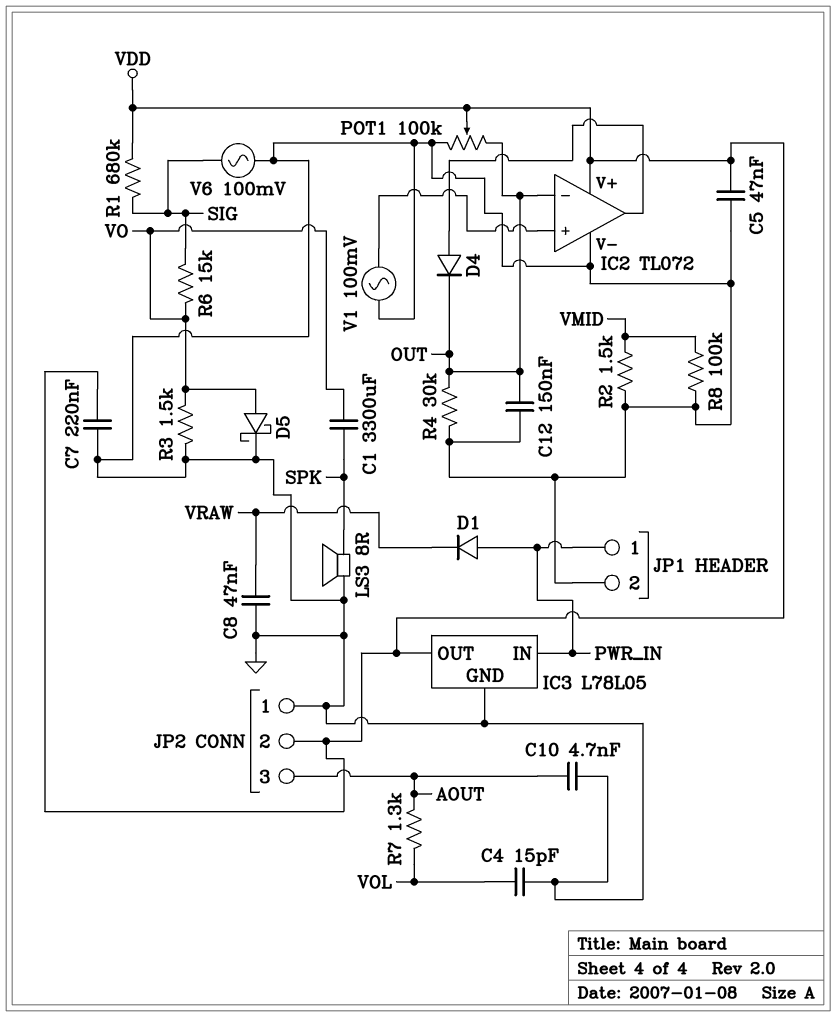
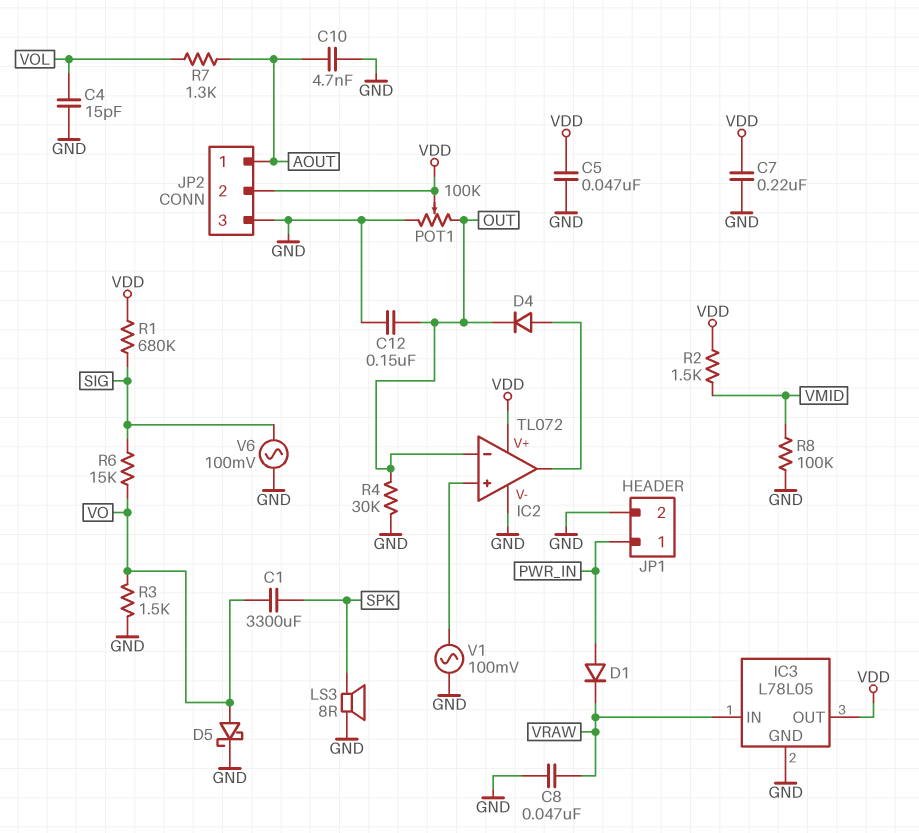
IC3 pin IN: PWR_IN -> VRAW
JP2 pin 1: GND -> AOUT
JP2 pin 3: AOUT -> GND
R2: 1.5k (GND, VMID) -> 1.5k (VDD, VMID)

